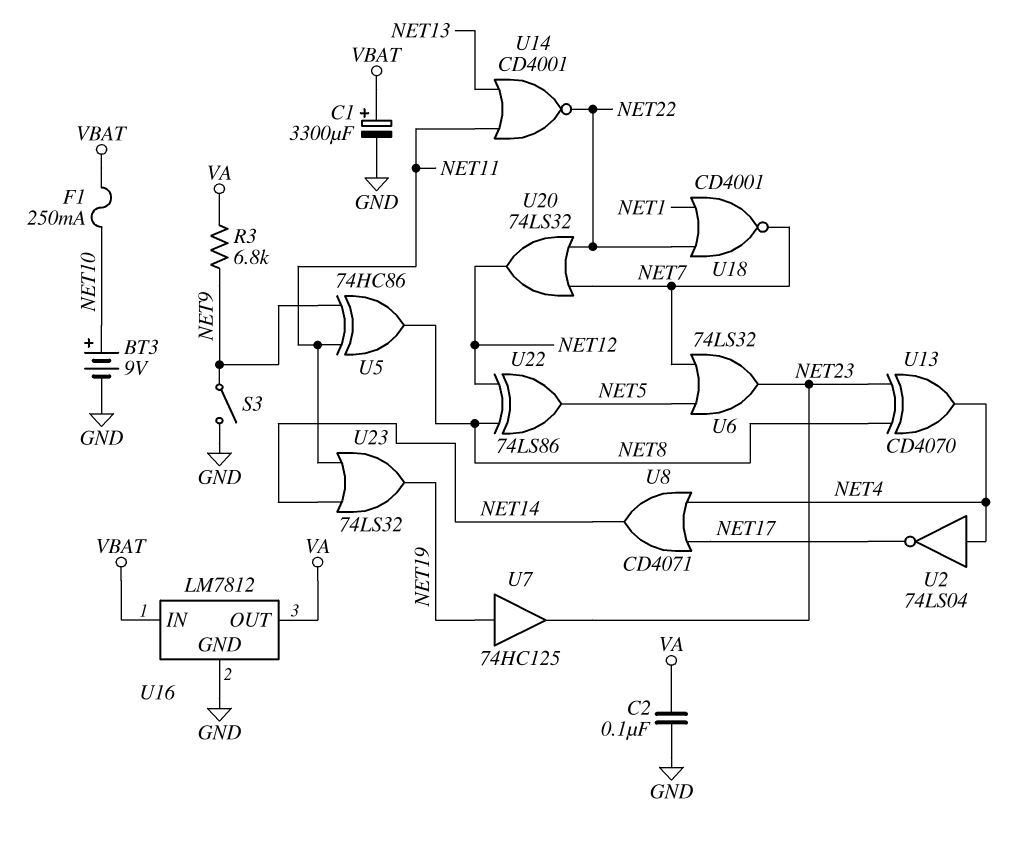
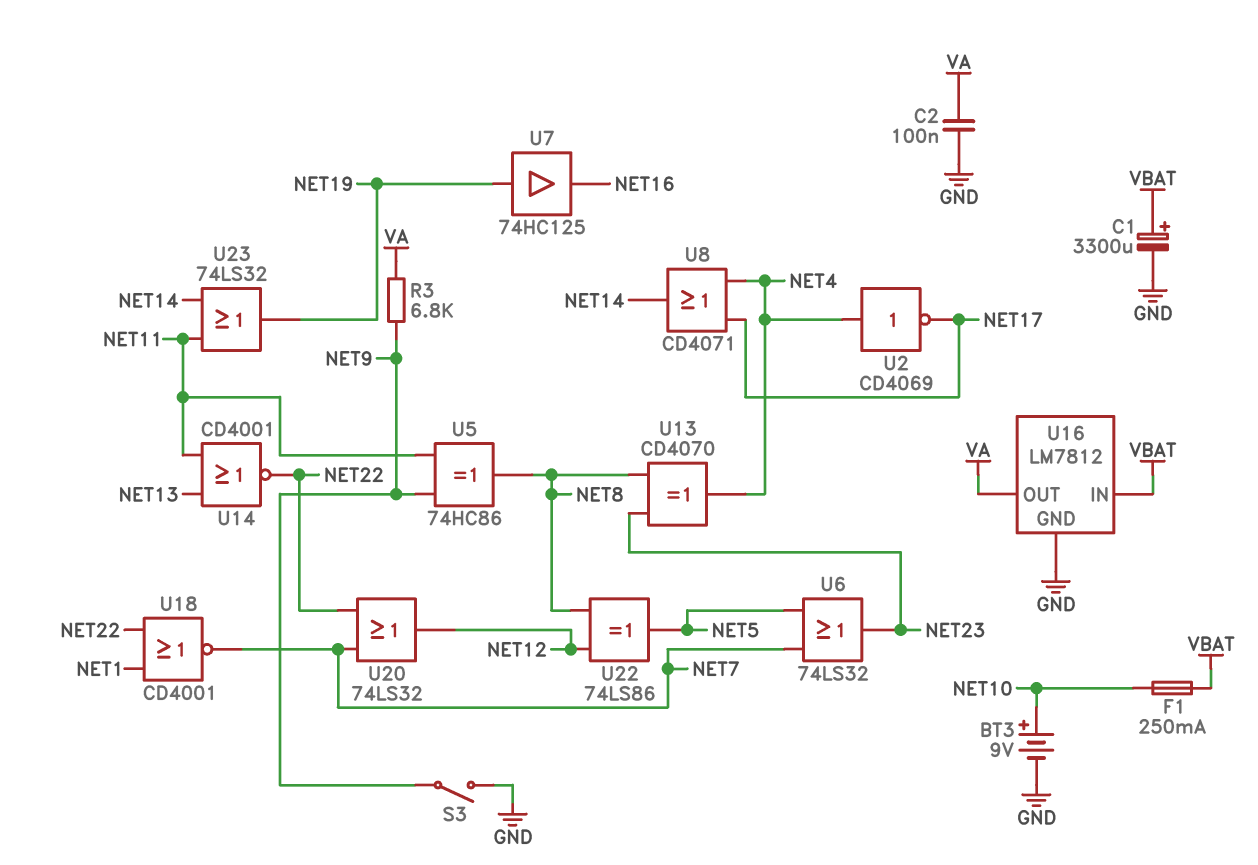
U2: NOT 74LS04 (in NET4, out NET17) -> NOT CD4069 (in NET4, out NET17)
U7: buffer 74HC125 (in NET19, out NET23) -> buffer 74HC125 (in NET19, out NET16)

